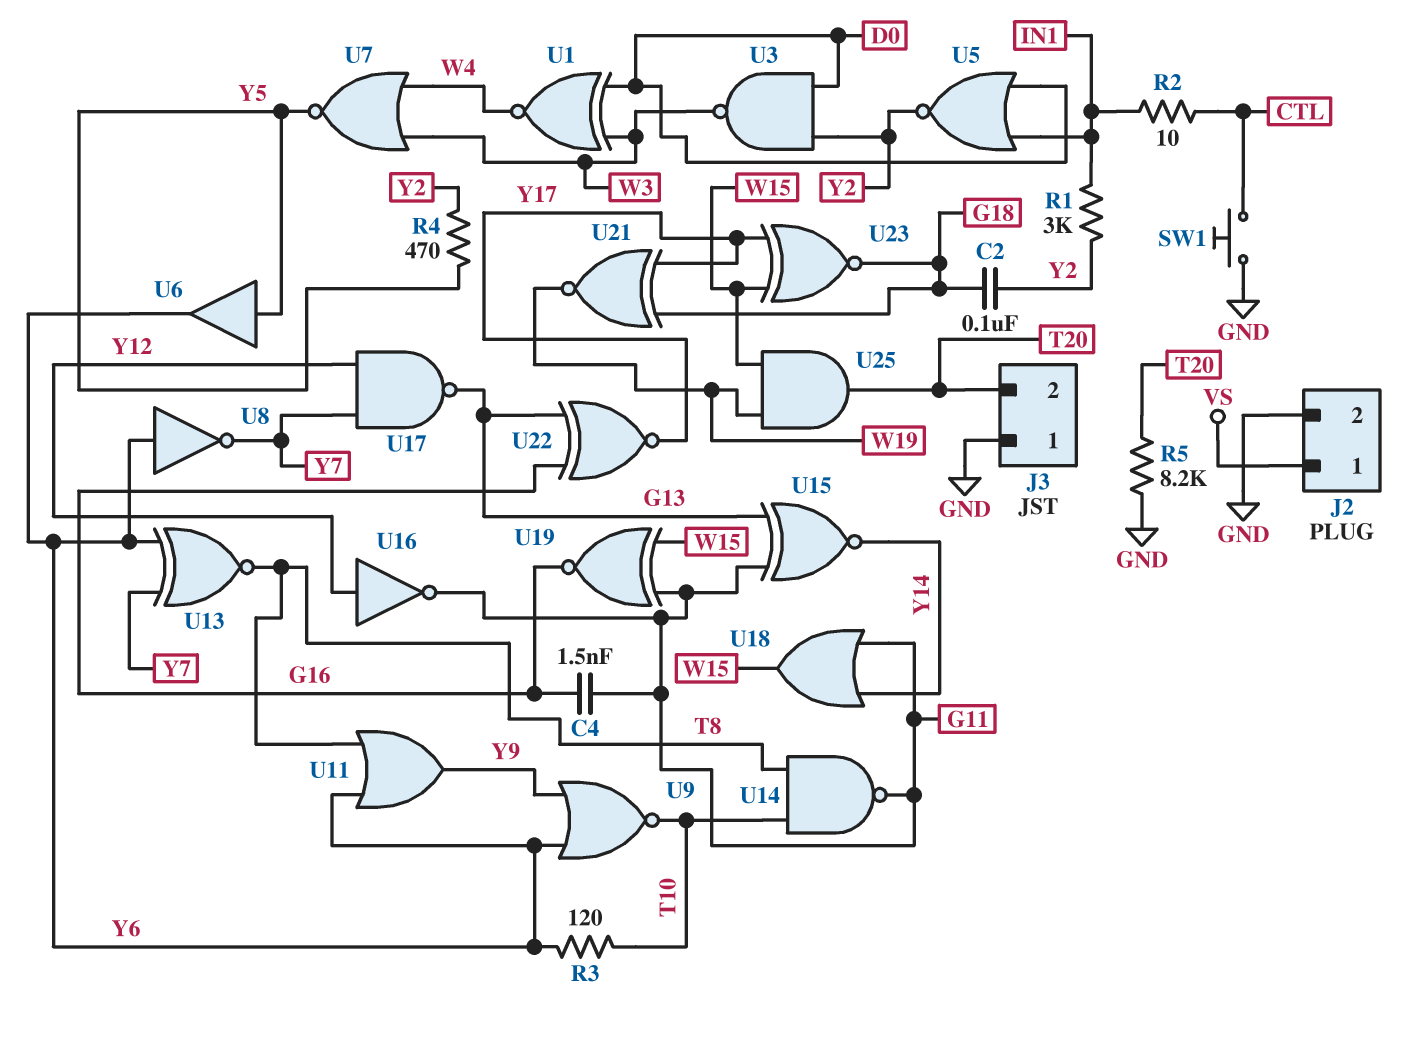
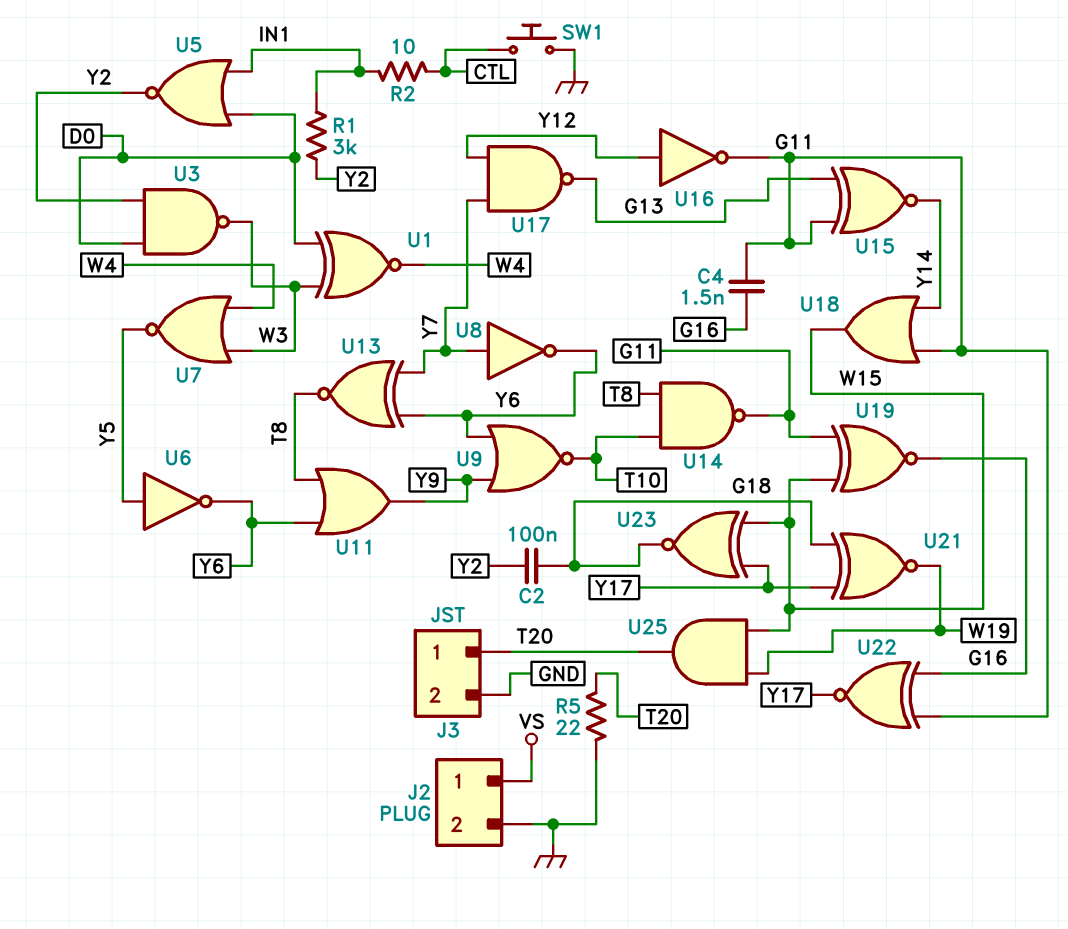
J3 pin 1: GND -> T20
J3 pin 2: T20 -> GND
R3: 120 (T10, Y6) -> none
R4: 470 (Y2, Y5) -> none
R5: 8.2k (GND, T20) -> 22 (GND, T20)
U6: buffer (in Y5, out Y6) -> NOT (in Y5, out Y6)
U8: NOT (in Y6, out Y7) -> NOT (in Y7, out Y6)
U22: XNOR (in G13, in G16, out Y17) -> XNOR (in G11, in G16, out Y17)

